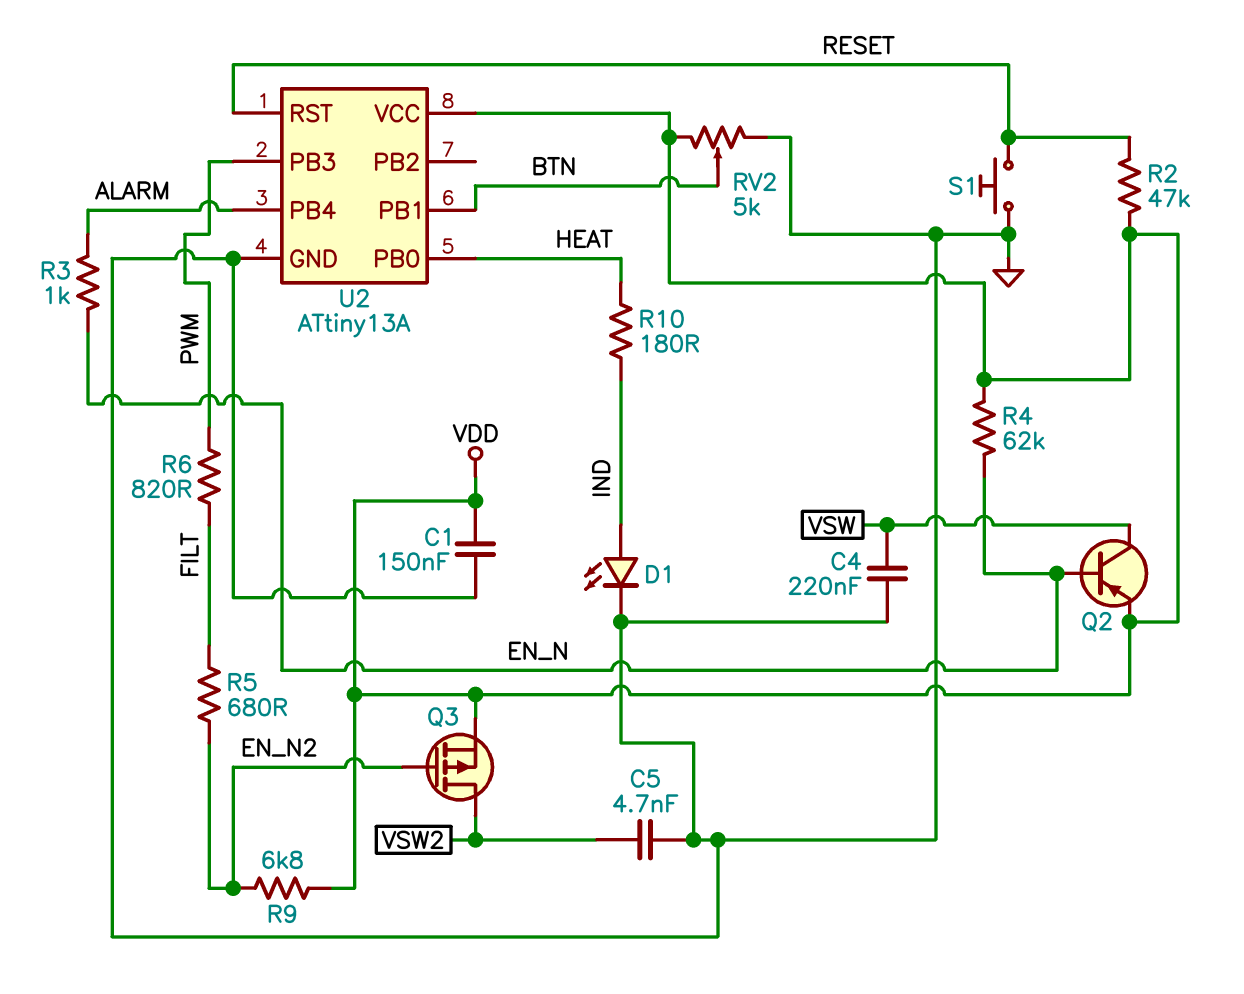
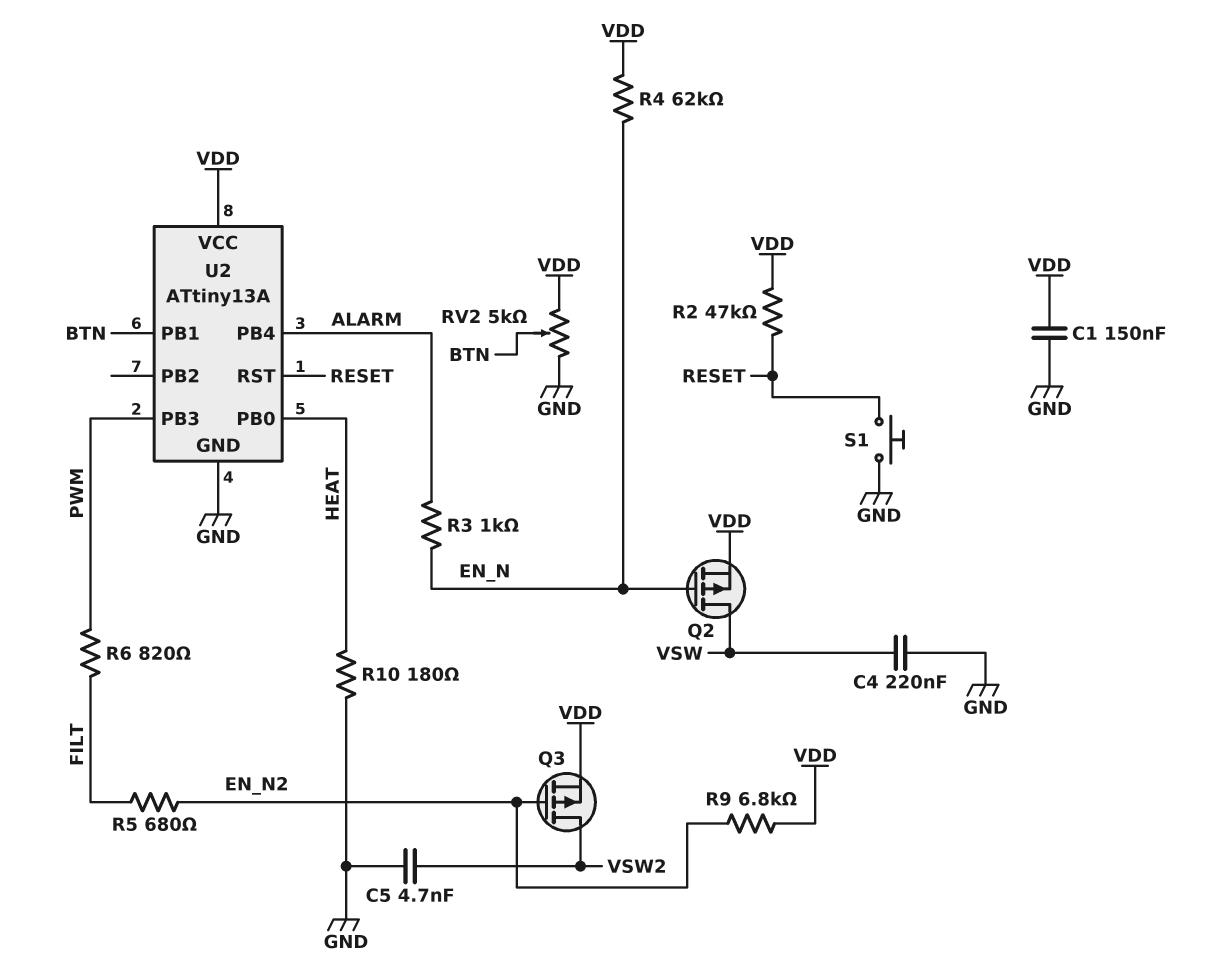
D1: LED (A IND, K GND) -> none
Q2: PNP (B EN_N, C VSW, E VDD) -> PMOS (G EN_N, D VSW, S VDD)
R10: 180 (HEAT, IND) -> 180 (GND, HEAT)

